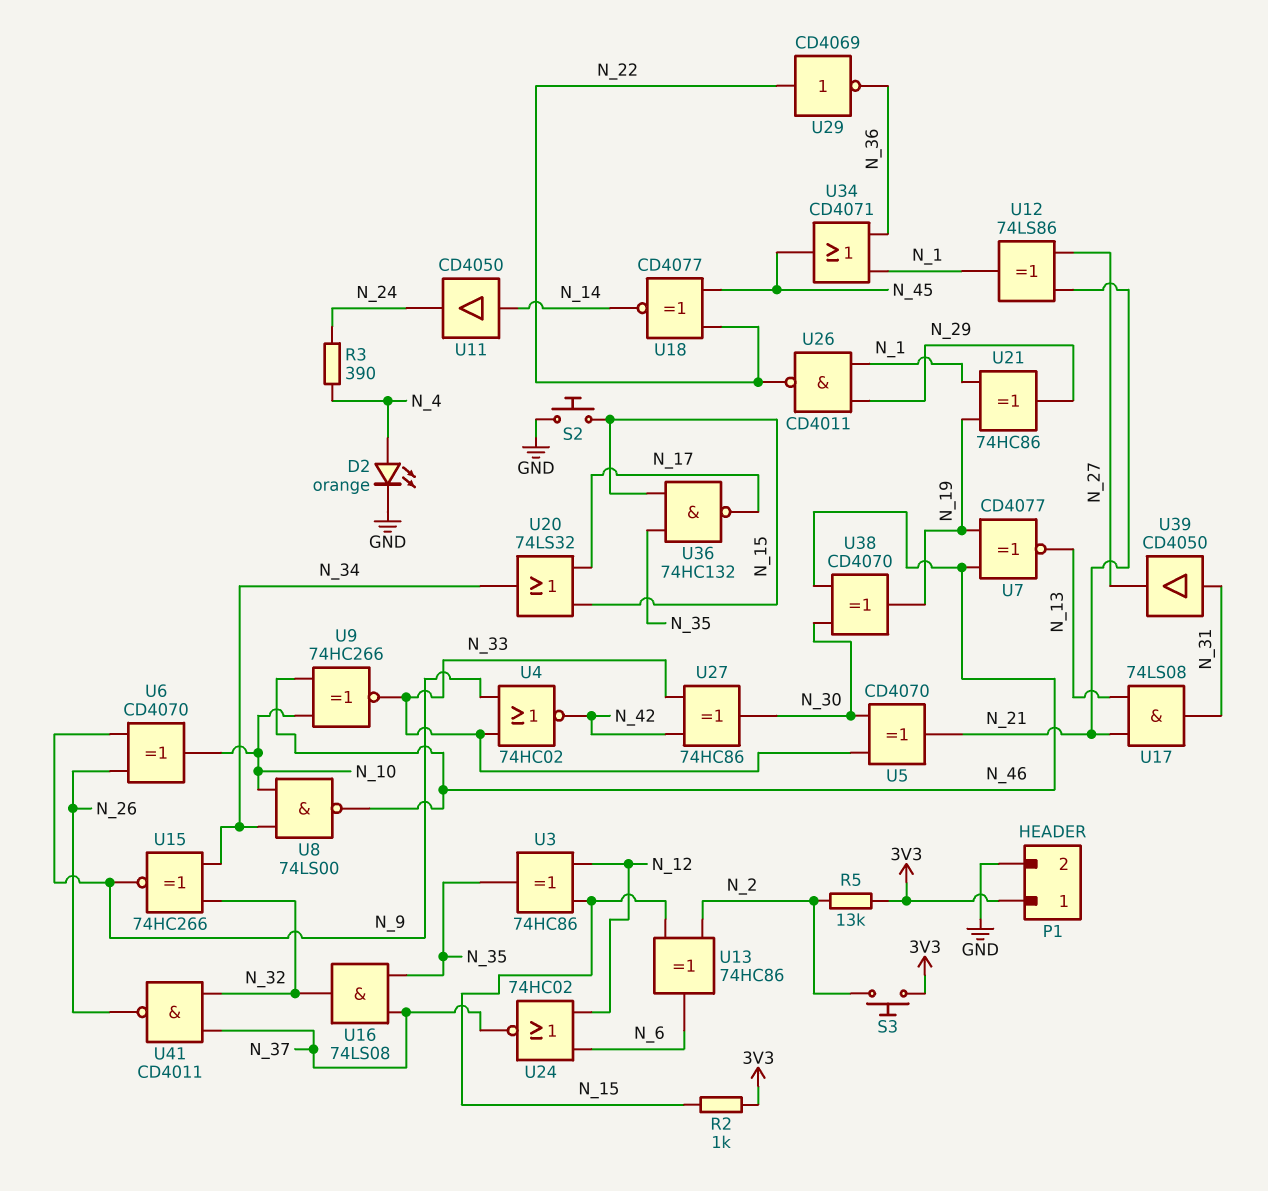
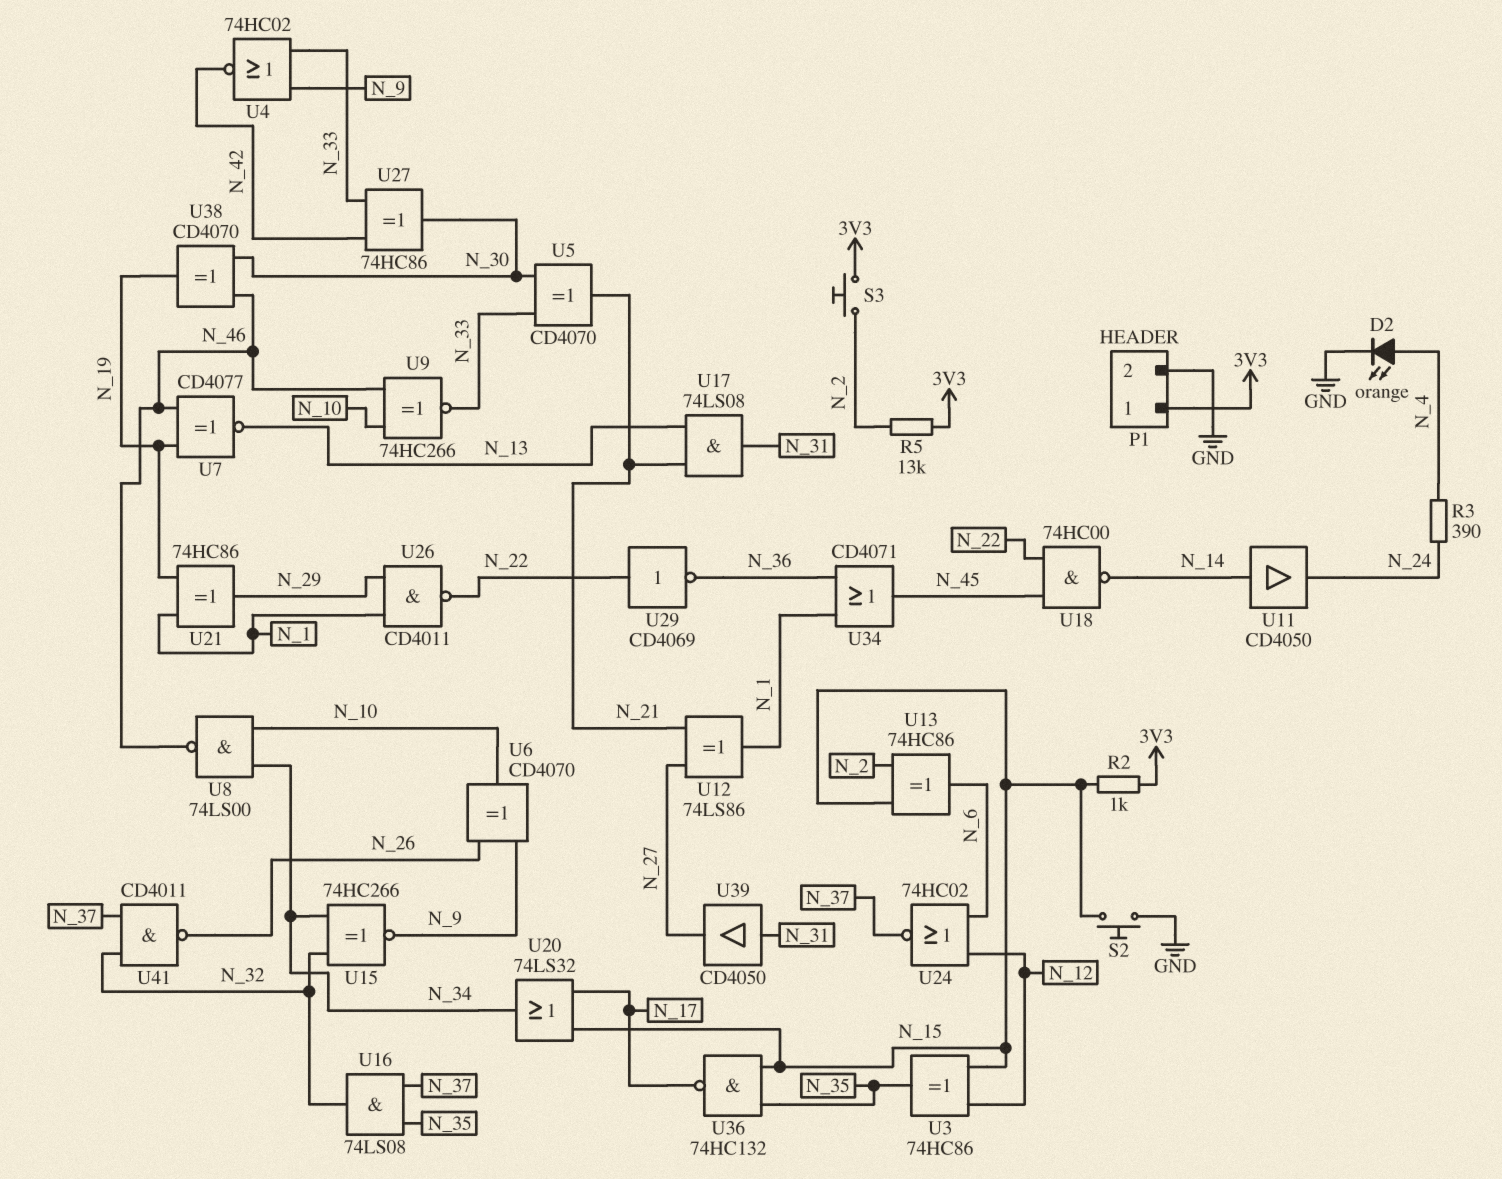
U18: XNOR CD4077 (in N_22, in N_45, out N_14) -> NAND 74HC00 (in N_22, in N_45, out N_14)

